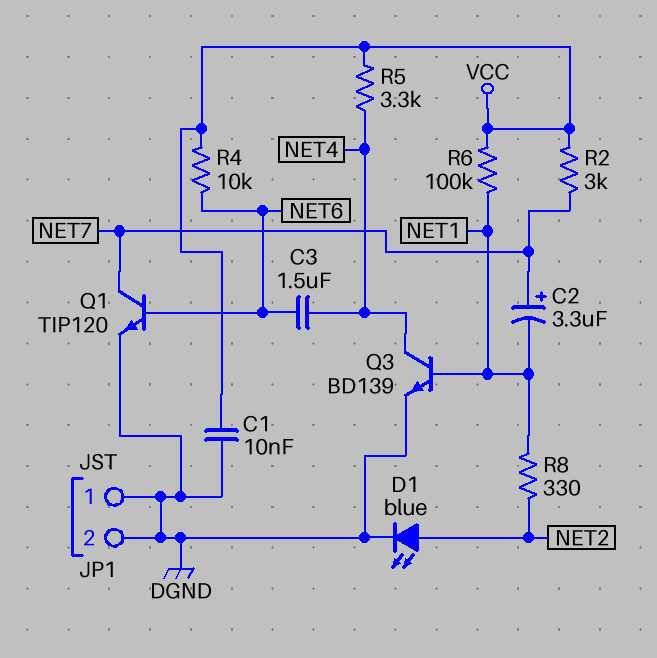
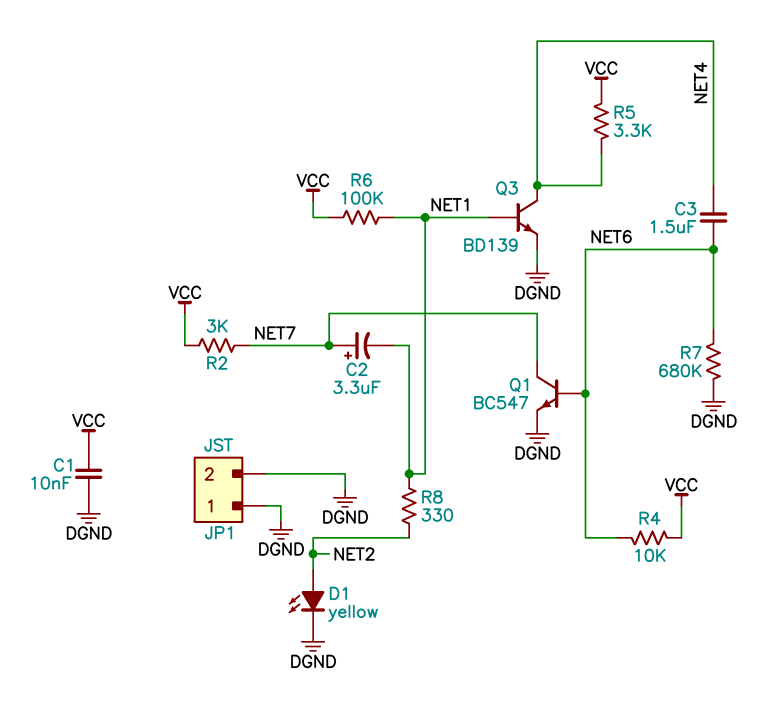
D1: LED blue (A NET2, K DGND) -> LED yellow (A NET2, K DGND)
Q1: NPN TIP120 (B NET6, C NET7, E DGND) -> NPN BC547 (B NET6, C NET7, E DGND)
R7: none -> 680k (DGND, NET6)

